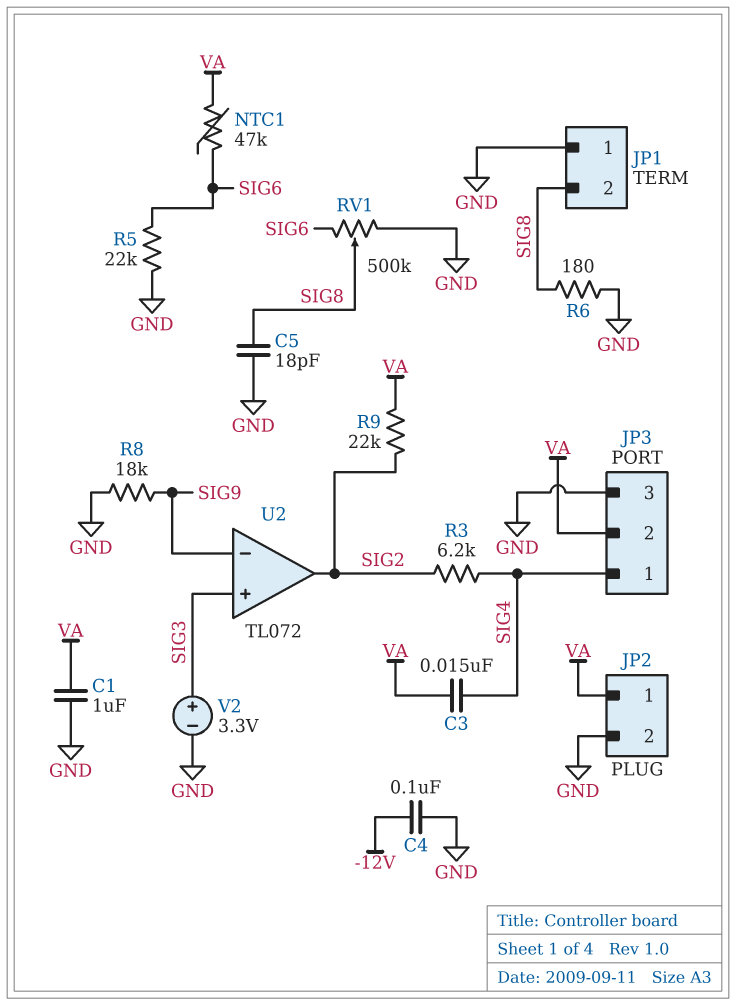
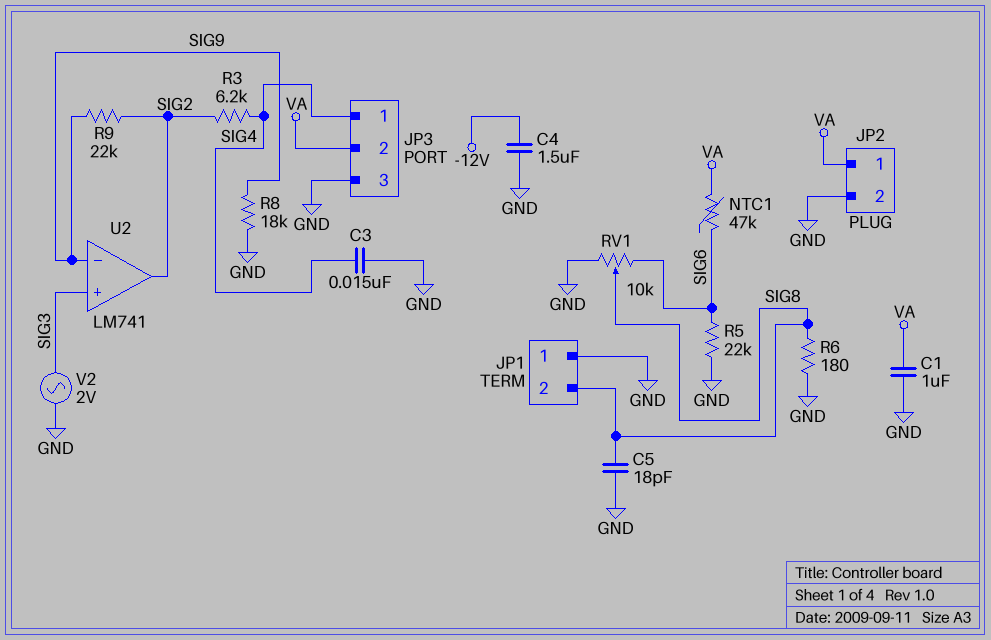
C3: 15nF (SIG4, VA) -> 15nF (GND, SIG4)
C4: 100nF (-12V, GND) -> 1.5uF (-12V, GND)
R9: 22k (SIG2, VA) -> 22k (SIG2, SIG9)
RV1: 500k (GND, SIG6, wiper SIG8) -> 10k (GND, SIG6, wiper SIG8)
U2: TL072 -> LM741
V2: 3.3V (plus SIG3, minus GND) -> AC 2V (GND, SIG3)

